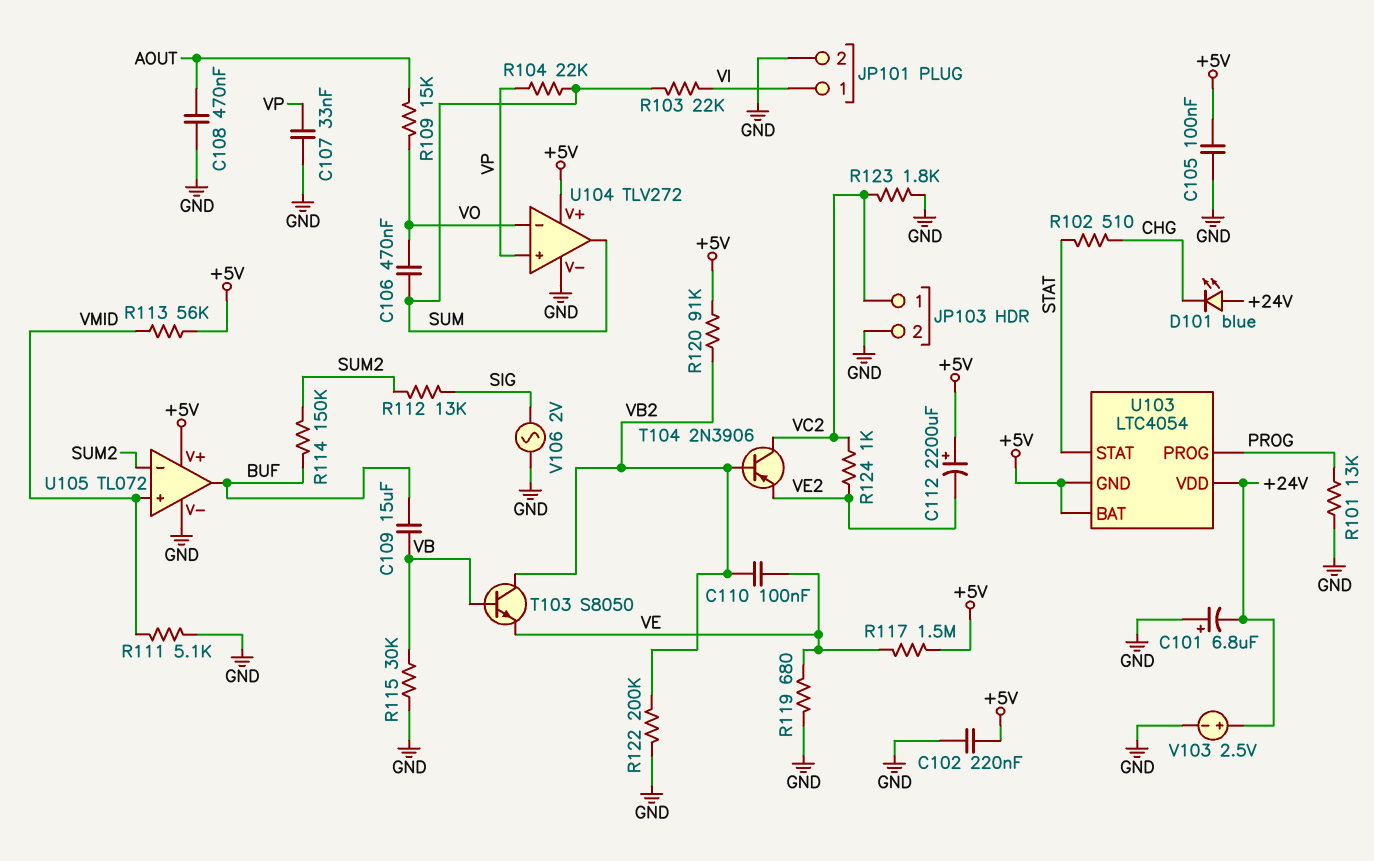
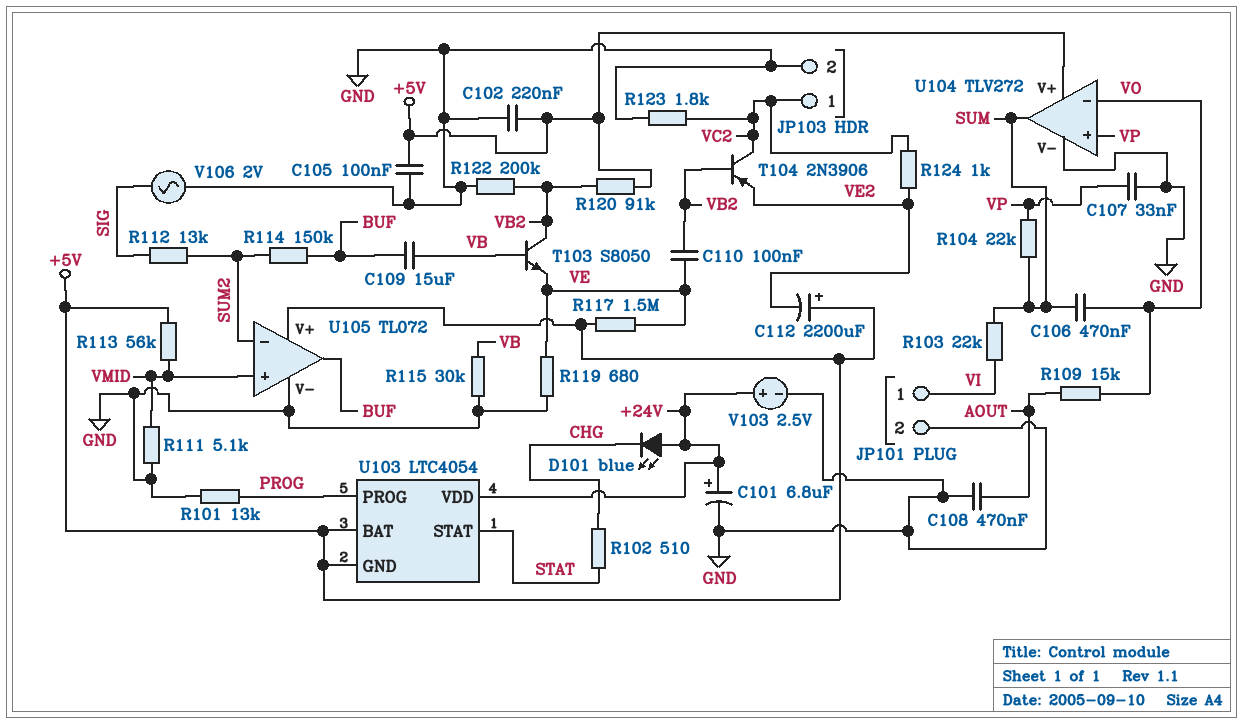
C101: 6.8uF (plus GND, minus +24V) -> 6.8uF (plus +24V, minus GND)

